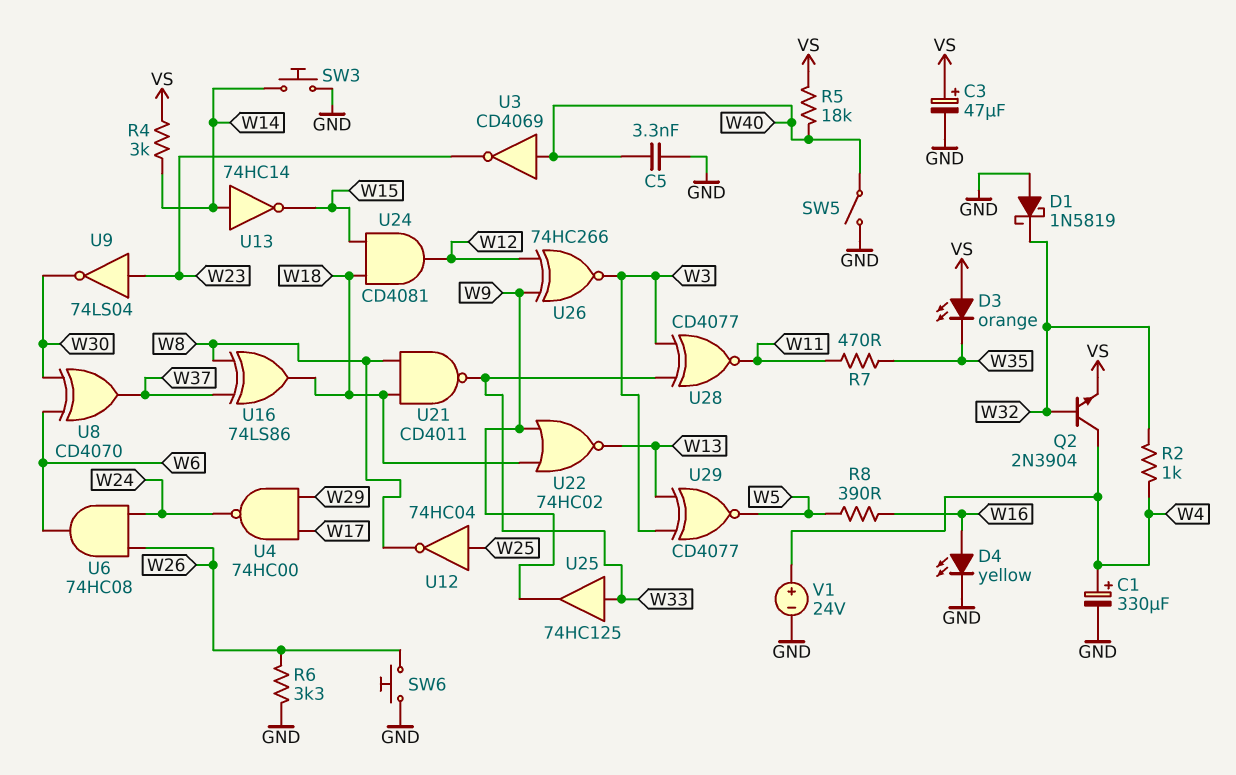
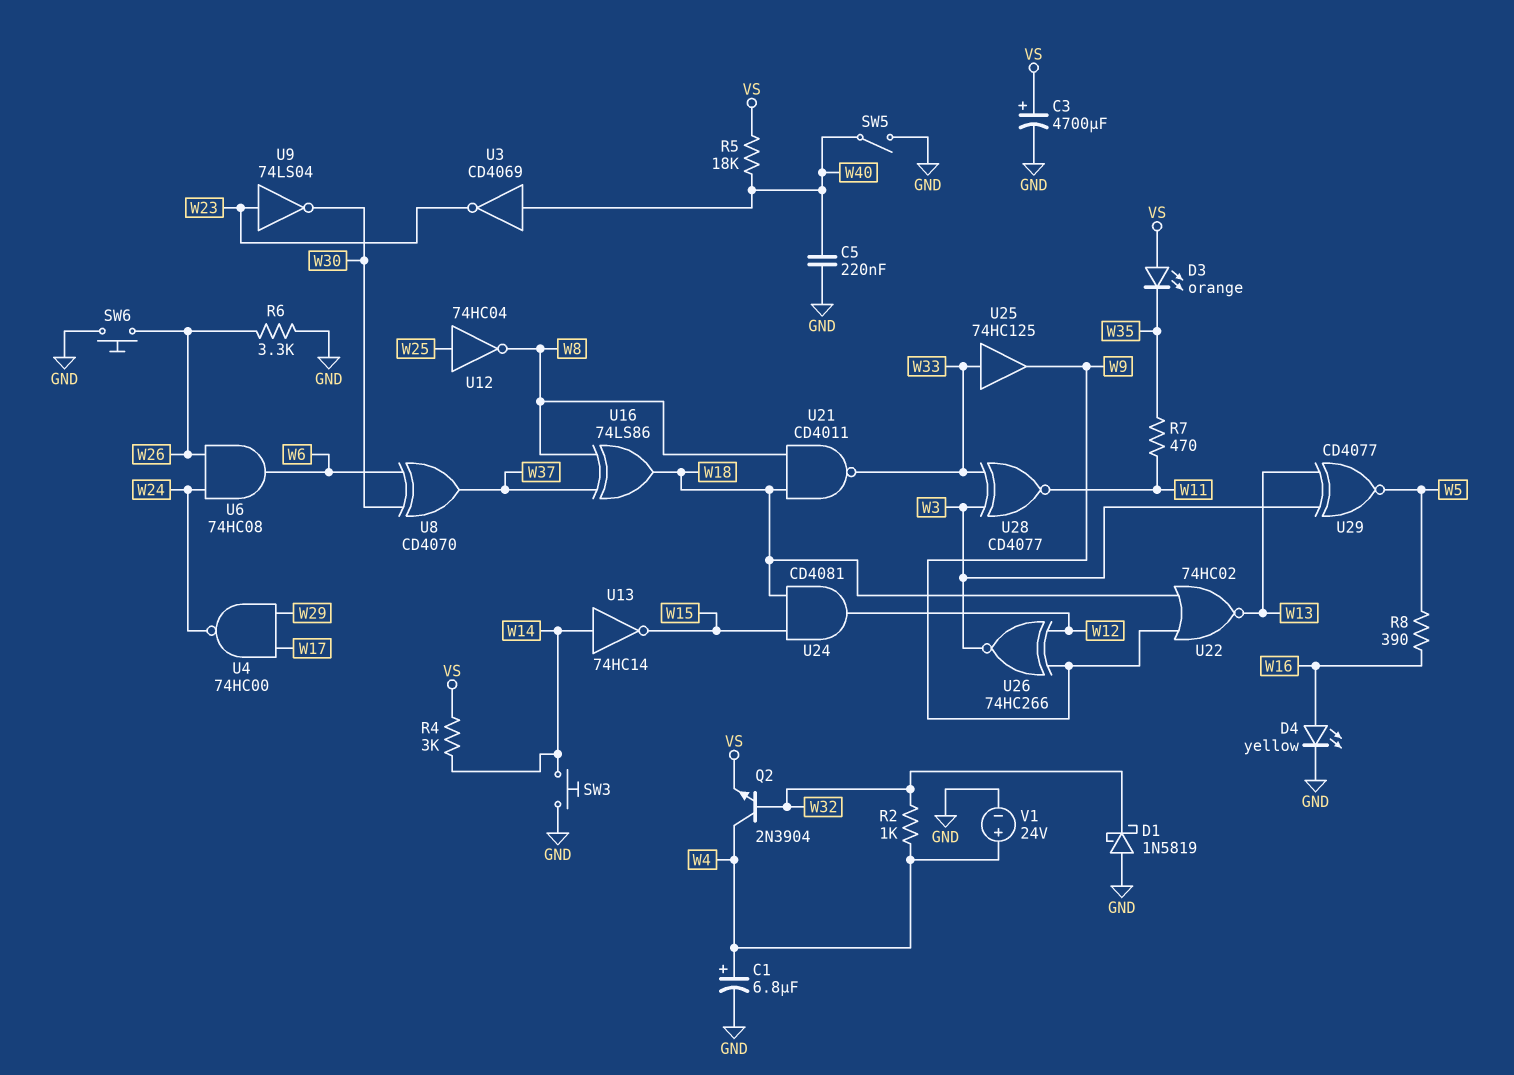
C1: 330uF (plus W4, minus GND) -> 6.8uF (plus W4, minus GND)
C3: 47uF (plus VS, minus GND) -> 4700uF (plus VS, minus GND)
C5: 3.3nF (GND, W40) -> 220nF (GND, W40)

